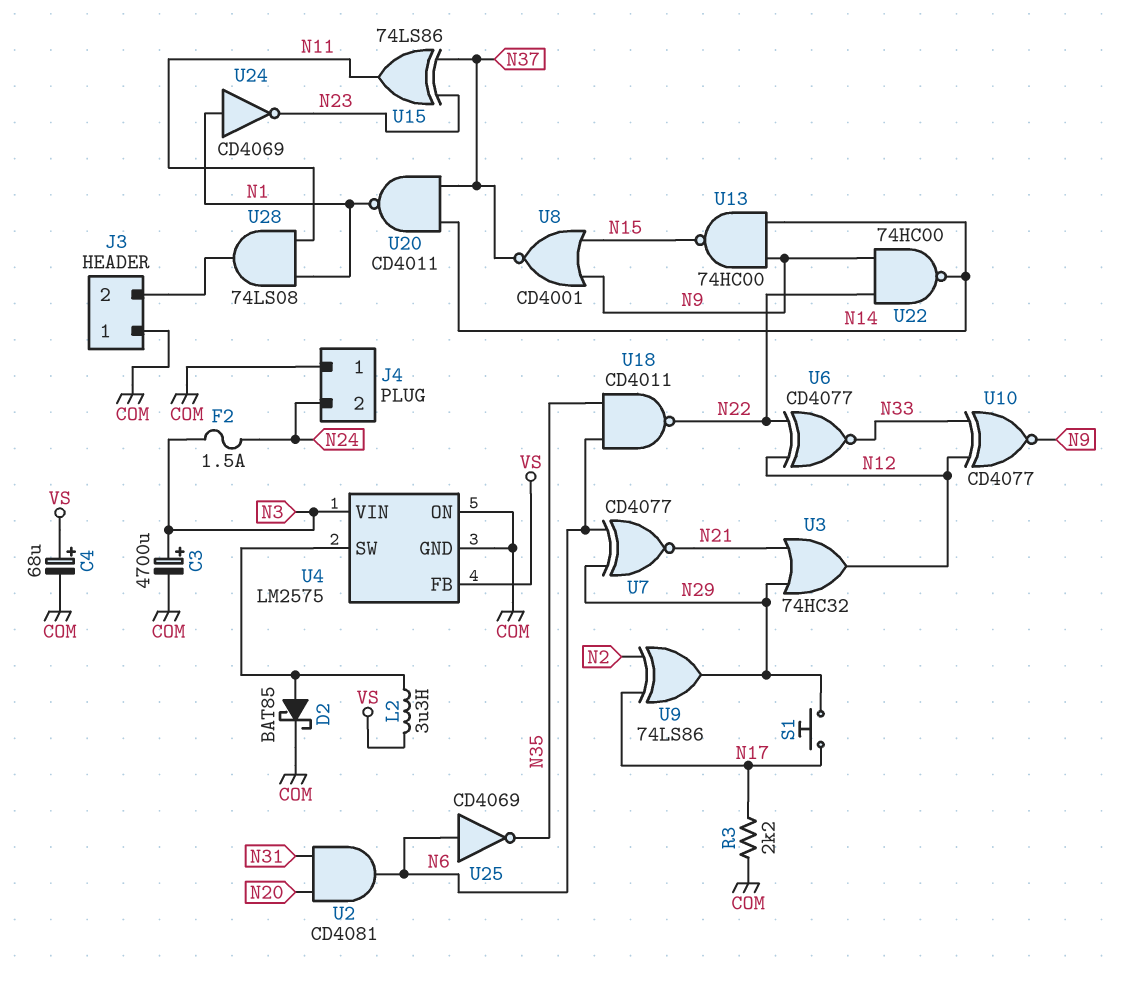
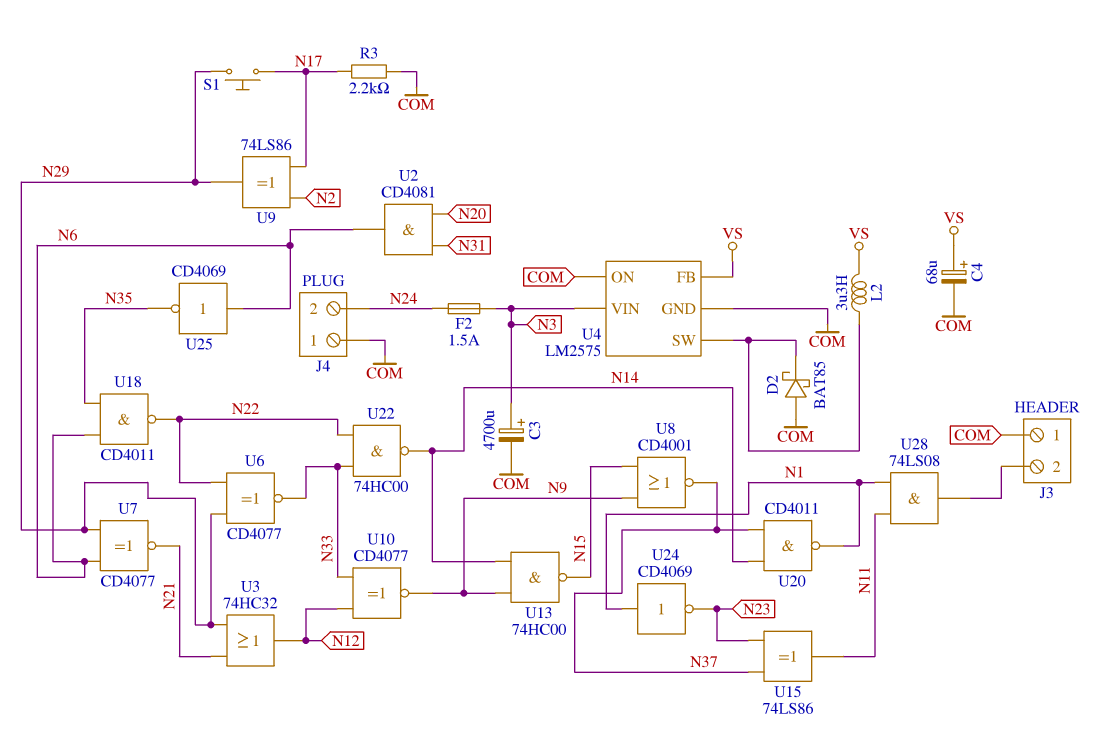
D2: schottky BAT85 (A U4/SW, K COM) -> schottky BAT85 (A COM, K U4/SW)
U6: XNOR CD4077 (in N12, in N22, out N33) -> XNOR CD4077 (in N22, in N29, out N33)
U22: NAND 74HC00 (in N9, in N22, out N14) -> NAND 74HC00 (in N22, in N33, out N14)

